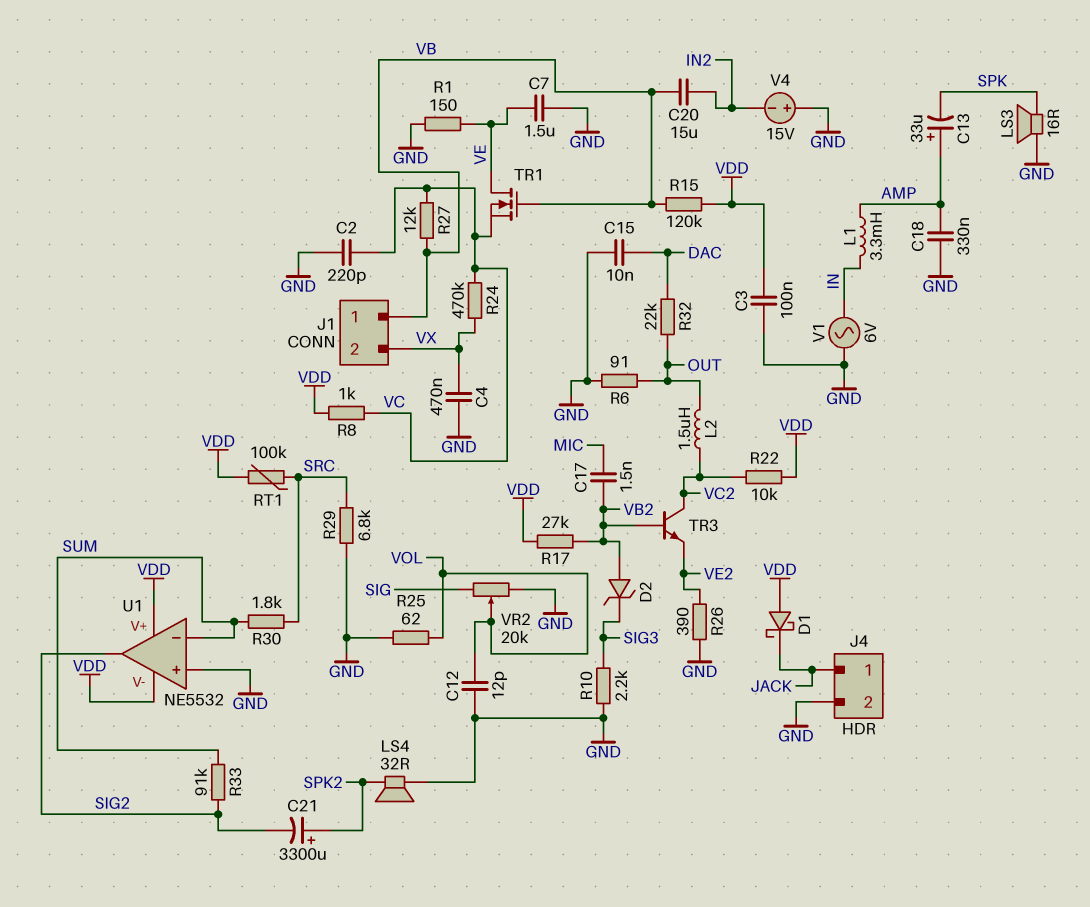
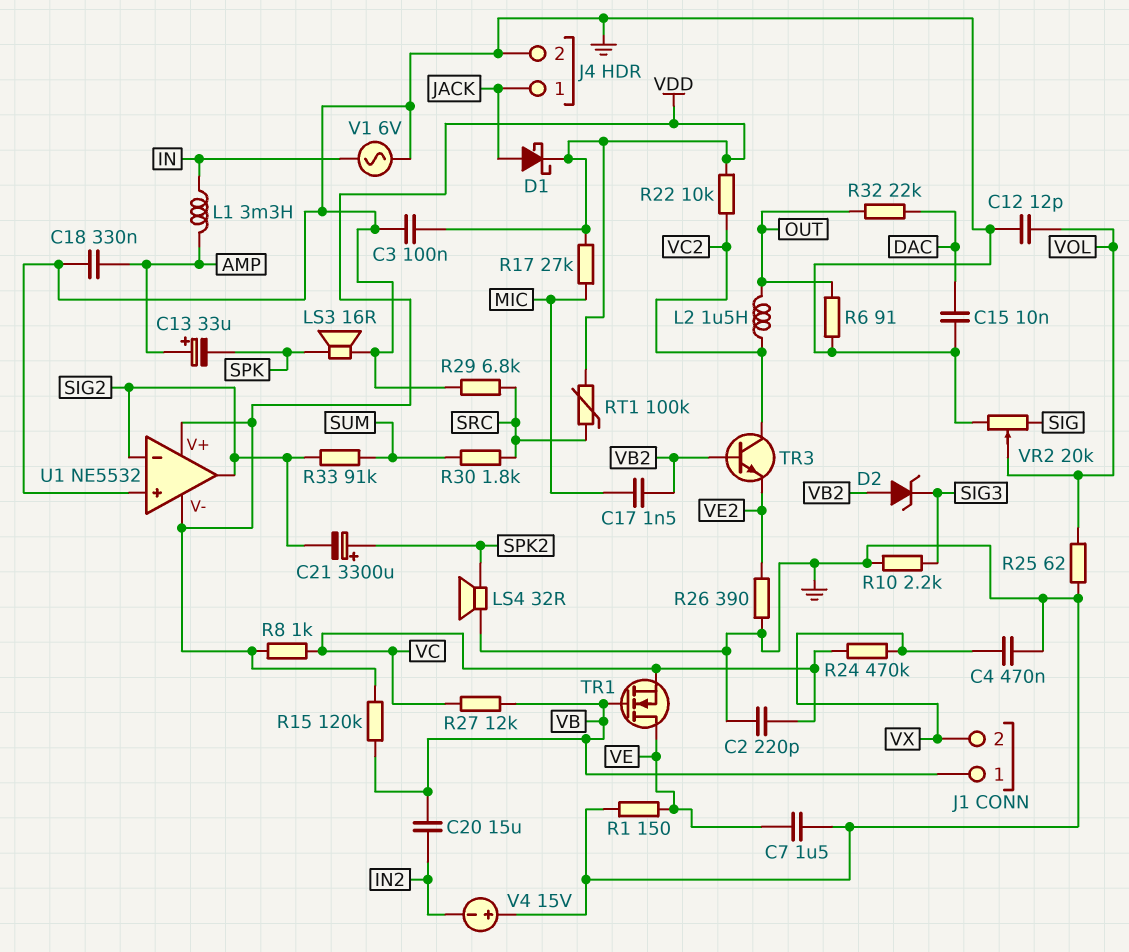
D1: schottky (A VDD, K JACK) -> schottky (A JACK, K VDD)
R17: 27k (VB2, VDD) -> 27k (MIC, VDD)
U1 pin in-: SUM -> SIG2

